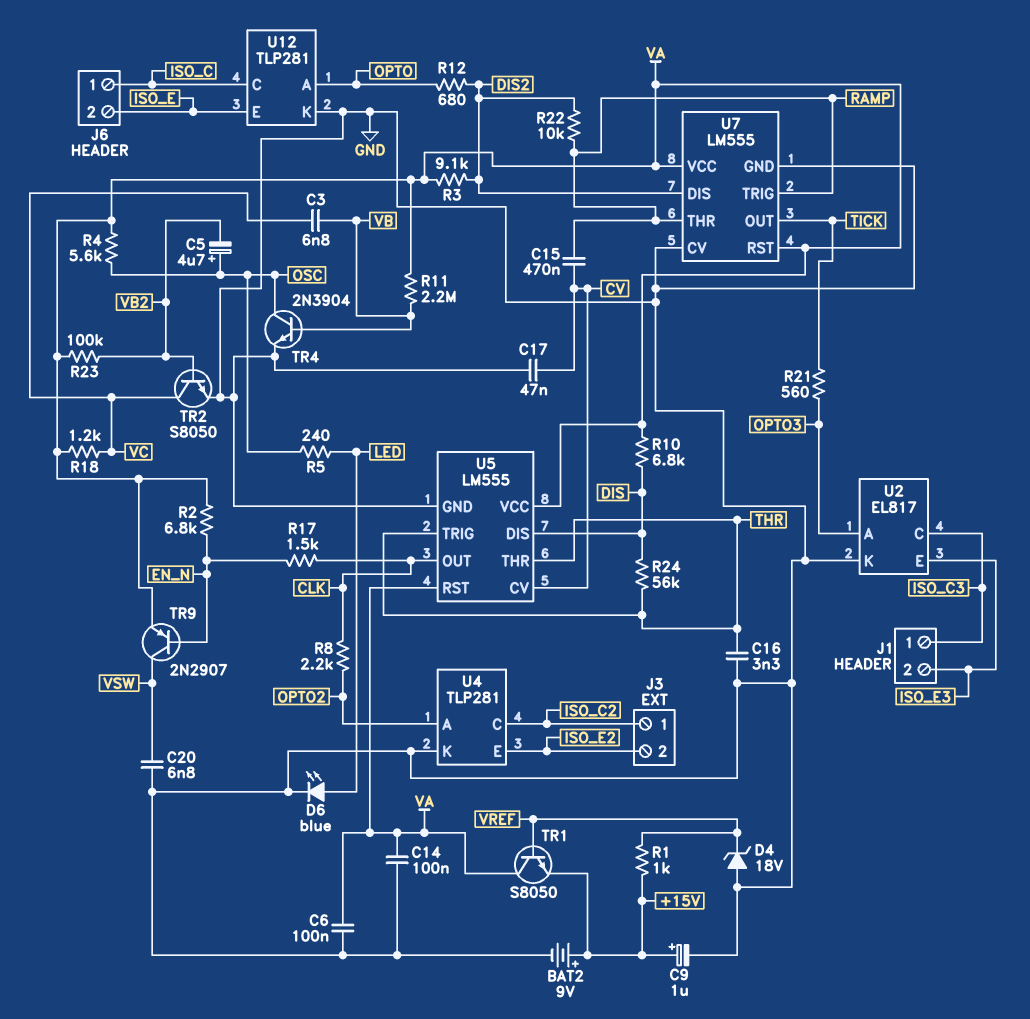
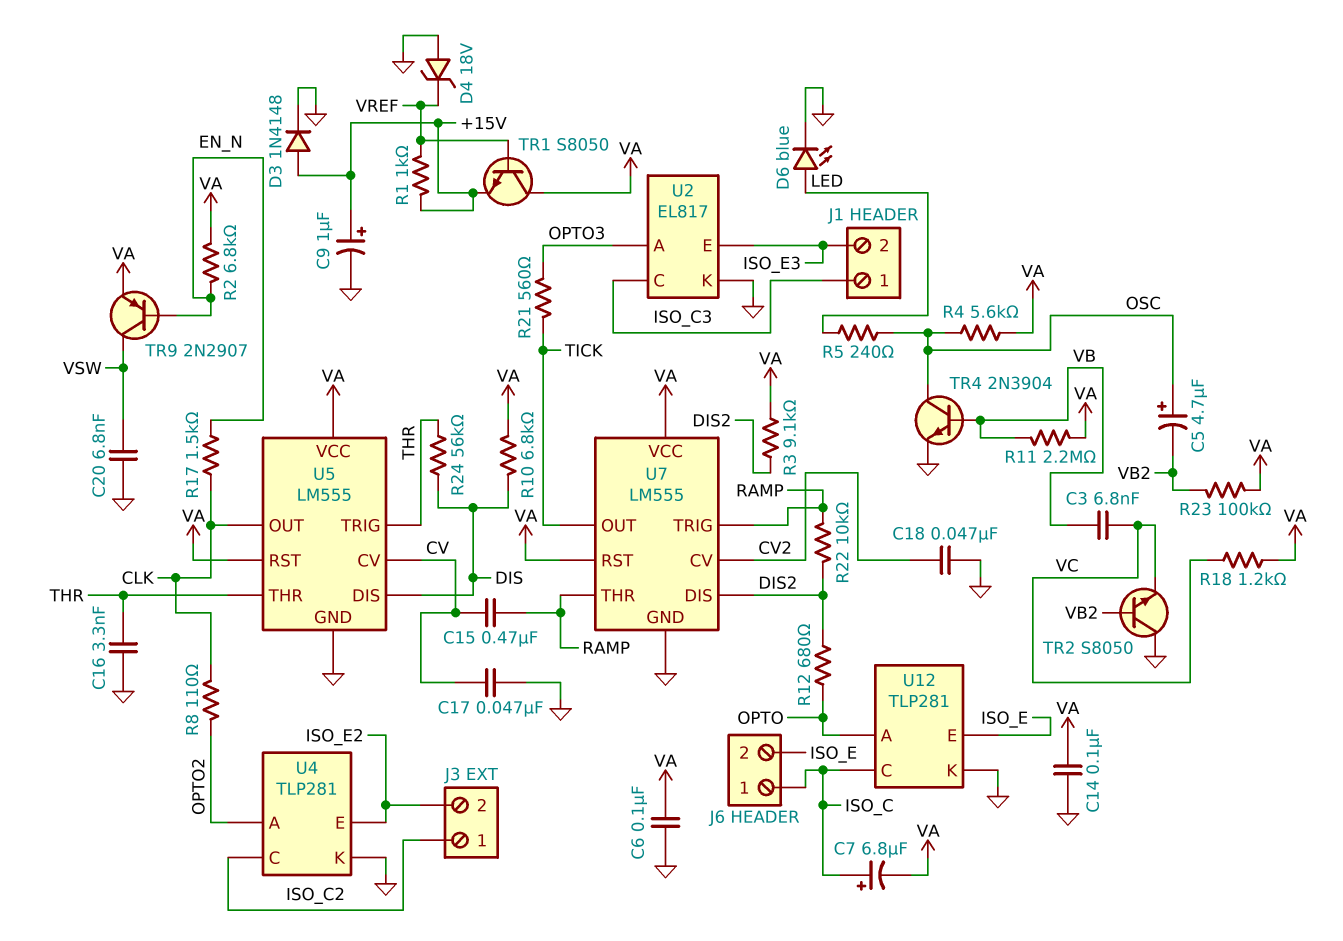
BAT2: 9V (plus +15V, minus GND) -> none
C7: none -> 6.8uF (plus ISO_C, minus VA)
C18: none -> 47nF (CV2, GND)
D3: none -> diode 1N4148 (A +15V, K GND)
R8: 2.2k (CLK, OPTO2) -> 110 (CLK, OPTO2)
TR2: NPN S8050 (B VB2, C VC, E GND) -> NPN S8050 (B VB2, C GND, E VC)
U7 pin CV: GND -> CV2

